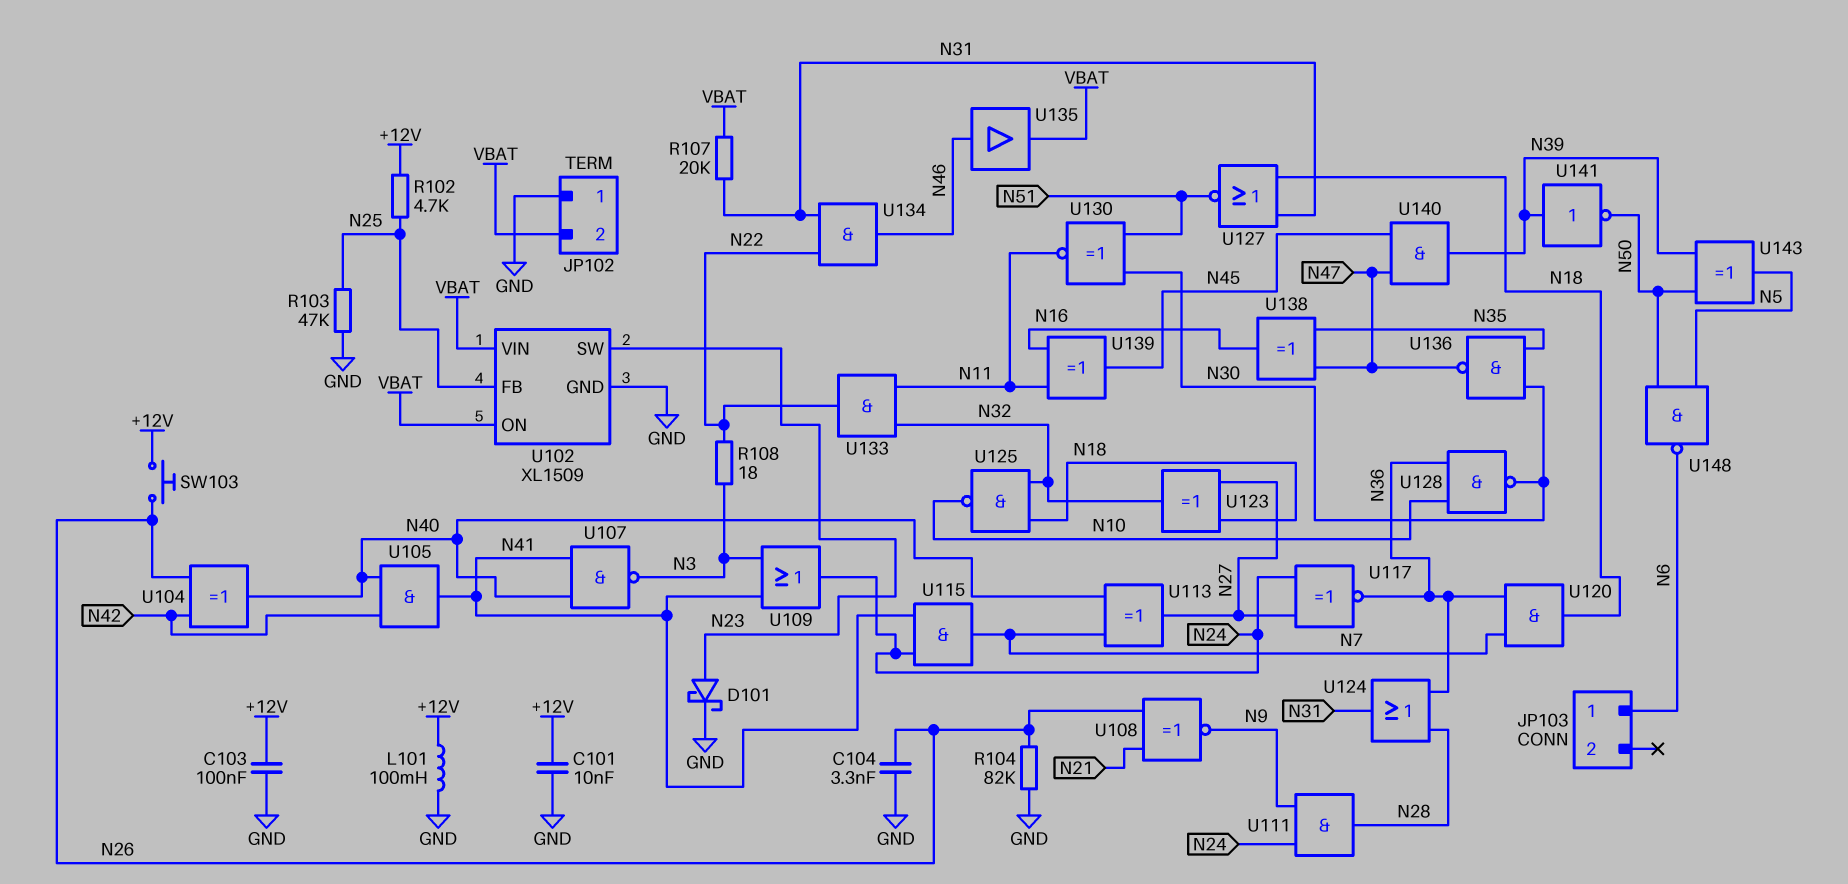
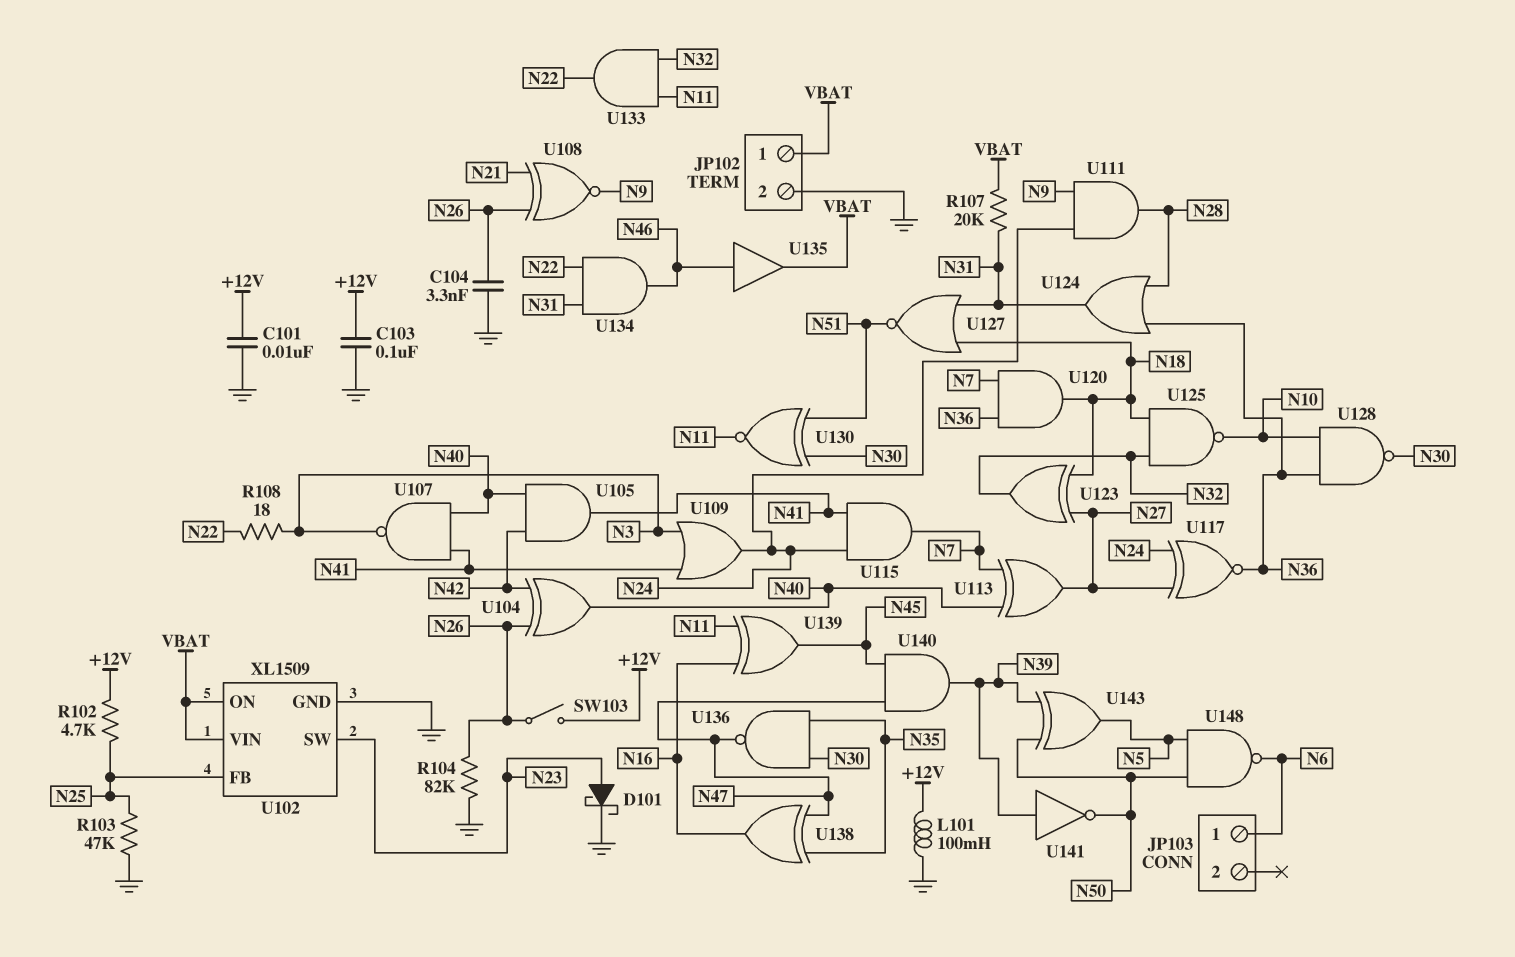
JP102 pin 1: GND -> VBAT
JP102 pin 2: VBAT -> GND
SW103: button (+12V, N26) -> switch (+12V, N26)

